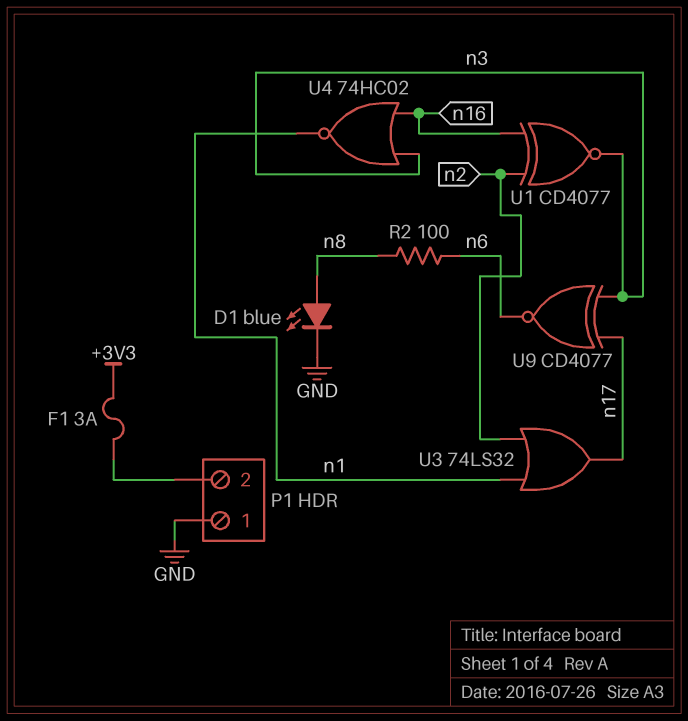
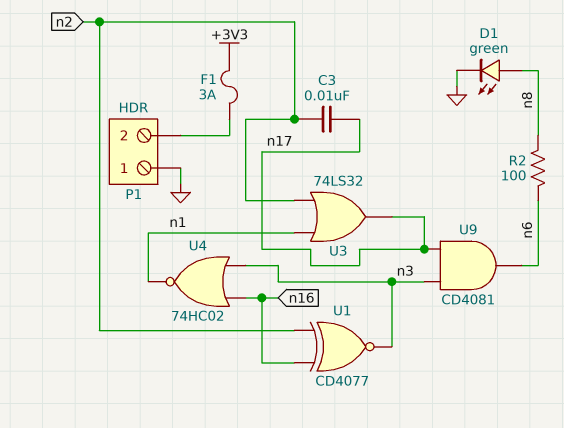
C3: none -> 10nF (n2, n17)
D1: LED blue (A n8, K GND) -> LED green (A n8, K GND)
U9: XNOR CD4077 (in n3, in n17, out n6) -> AND CD4081 (in n3, in n17, out n6)

